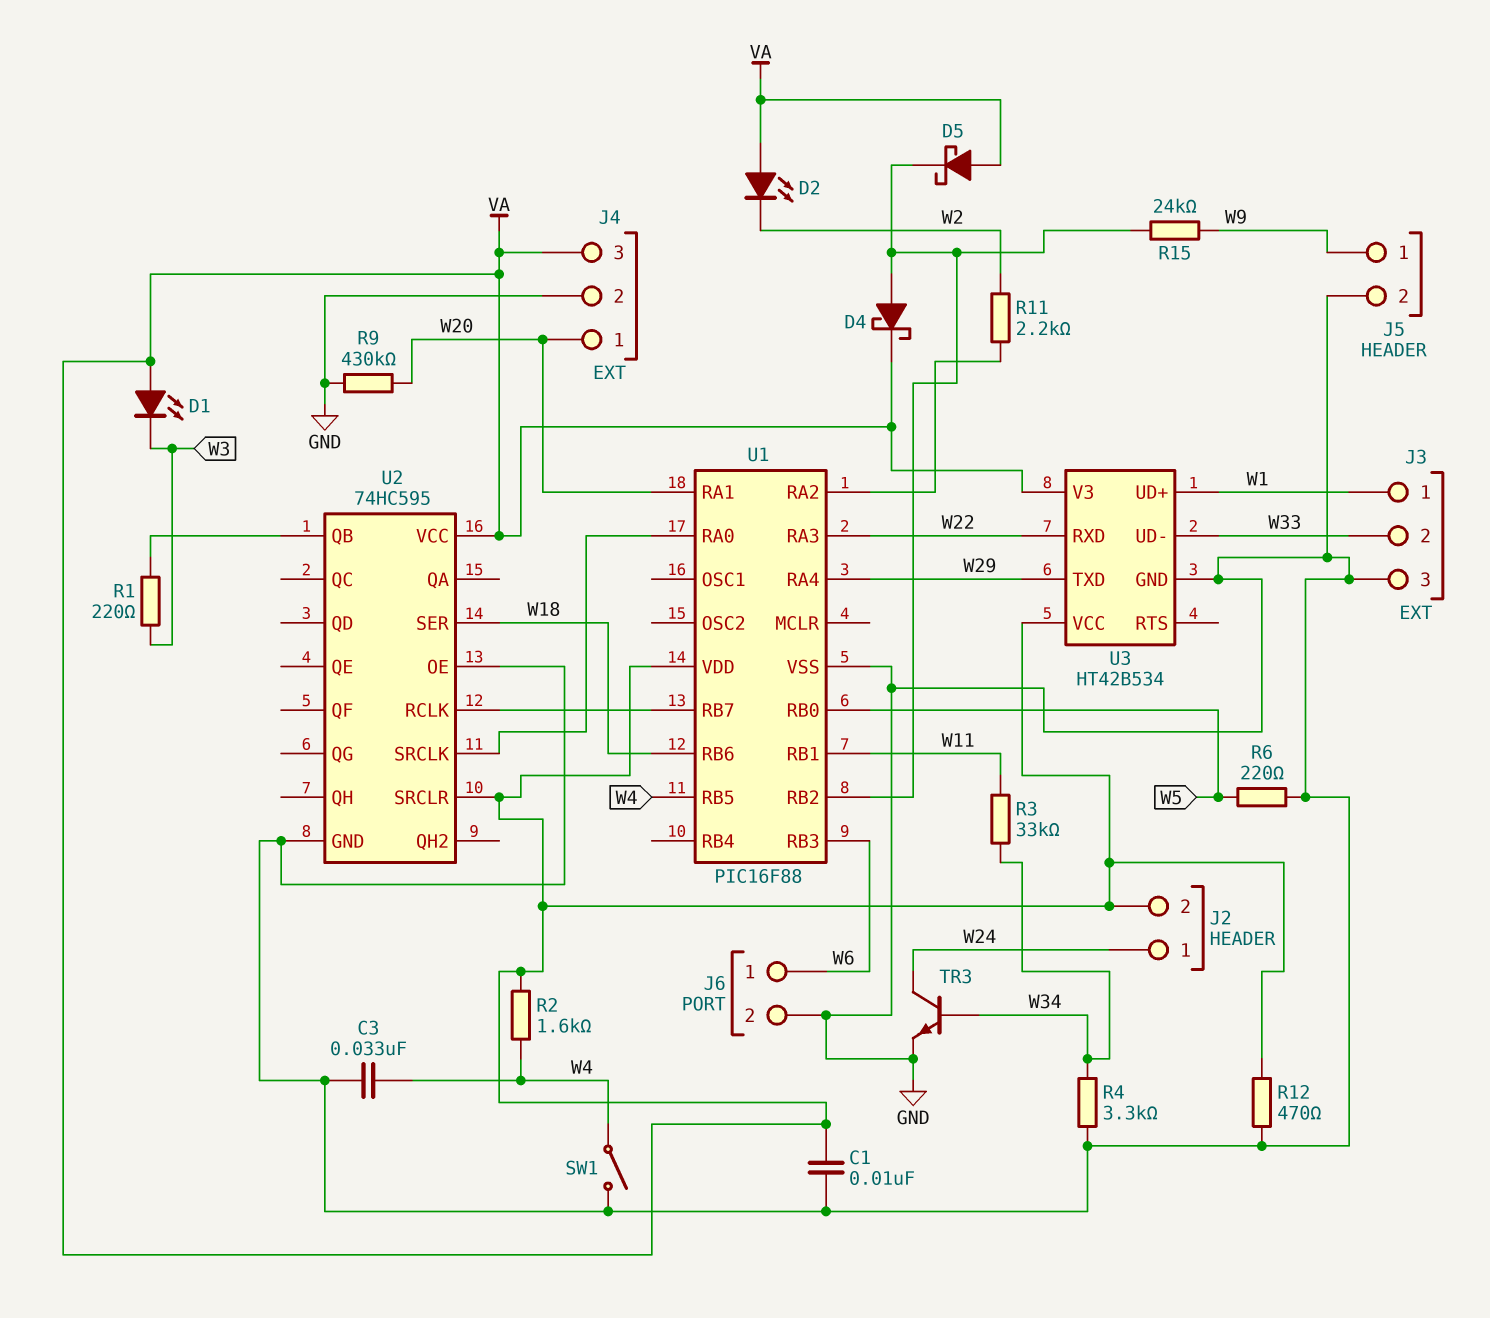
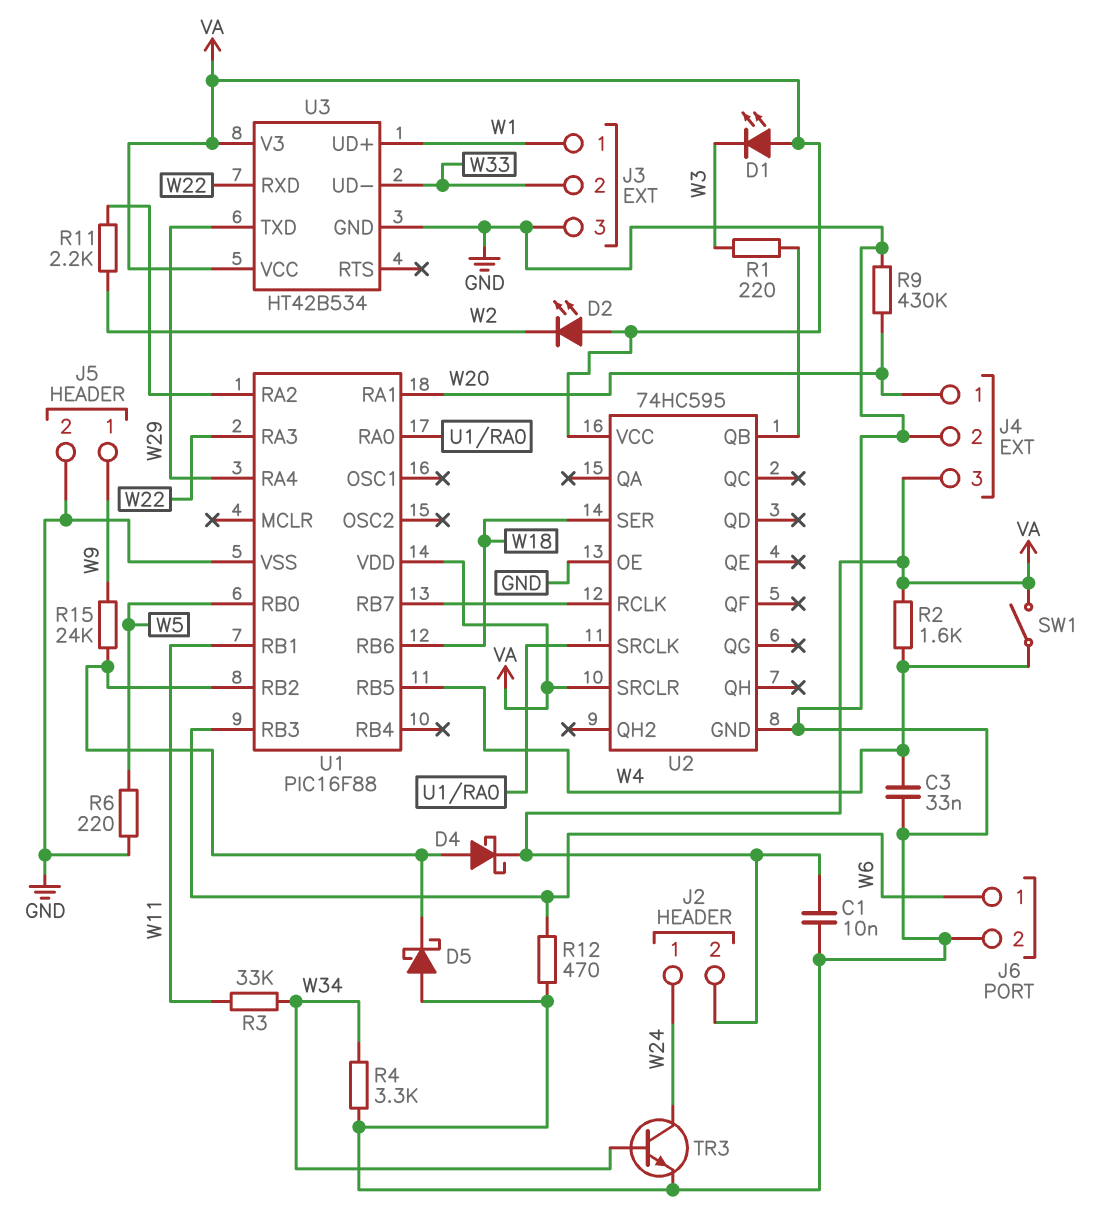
D5: schottky (A VA, K U1/RB2) -> schottky (A GND, K U1/RB2)
R12: 470 (GND, VA) -> 470 (GND, W6)
SW1: switch (GND, W4) -> switch (VA, W4)

